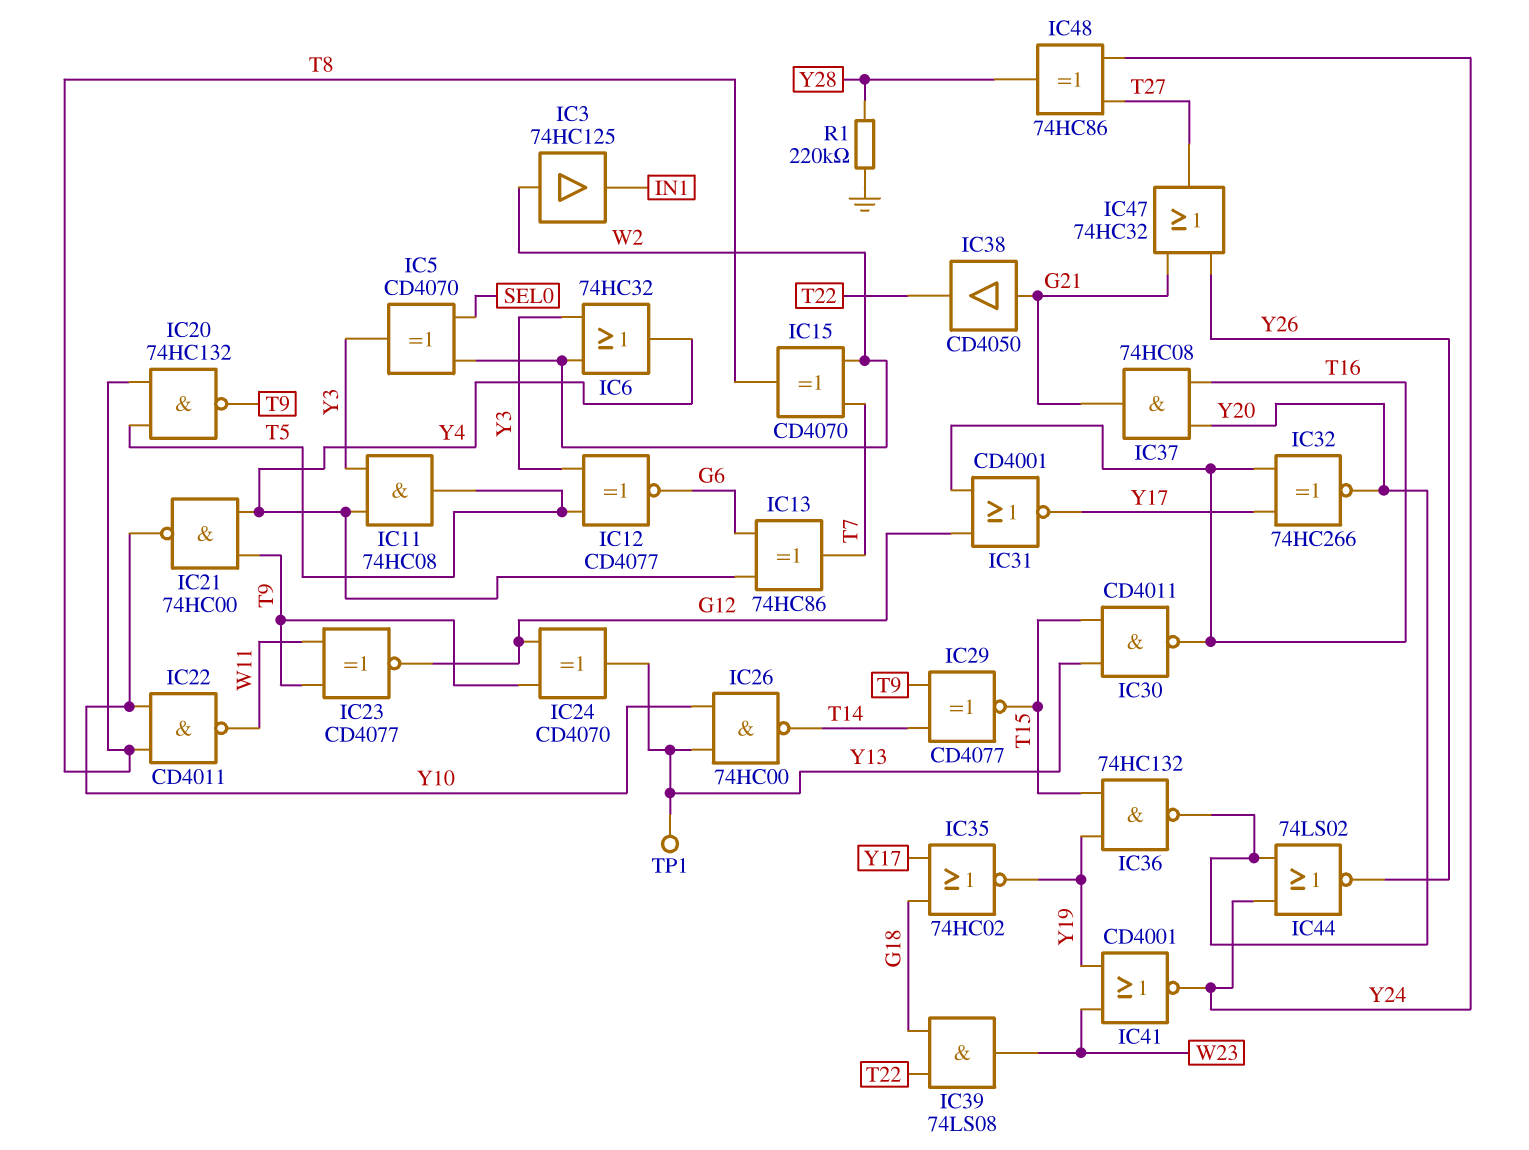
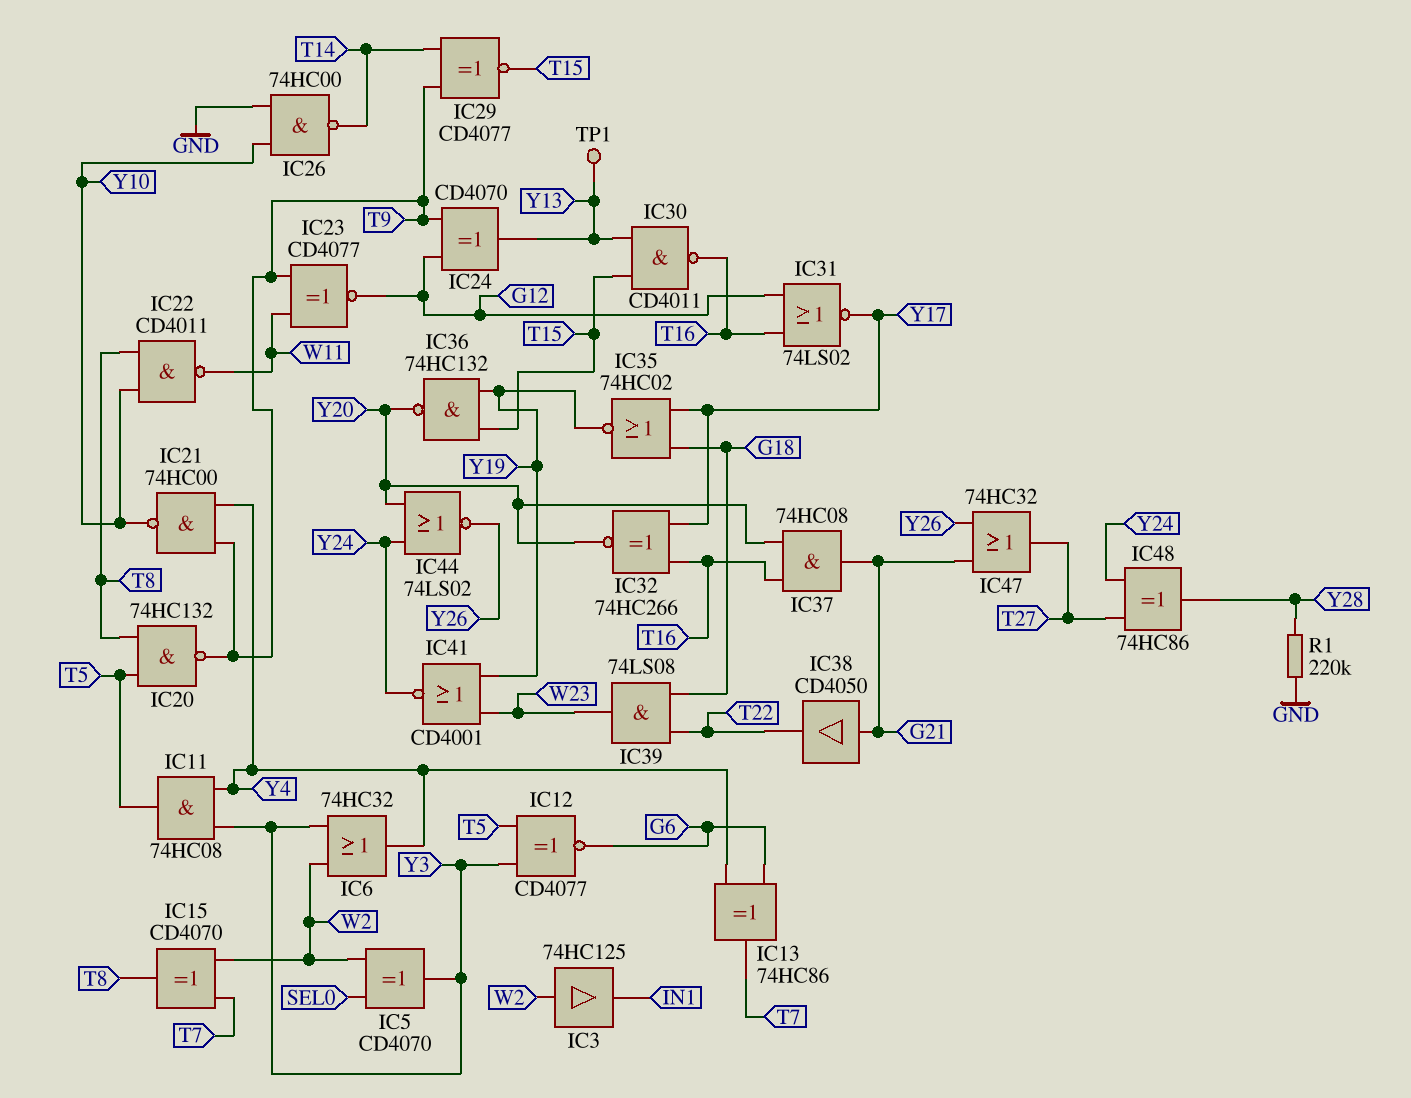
IC26: NAND 74HC00 (in Y10, in Y13, out T14) -> NAND 74HC00 (in GND, in Y10, out T14)
IC31: NOR CD4001 (in G12, in T16, out Y17) -> NOR 74LS02 (in G12, in T16, out Y17)

